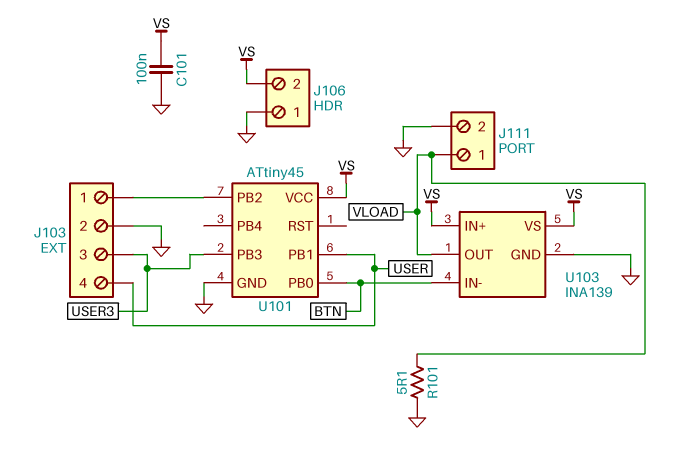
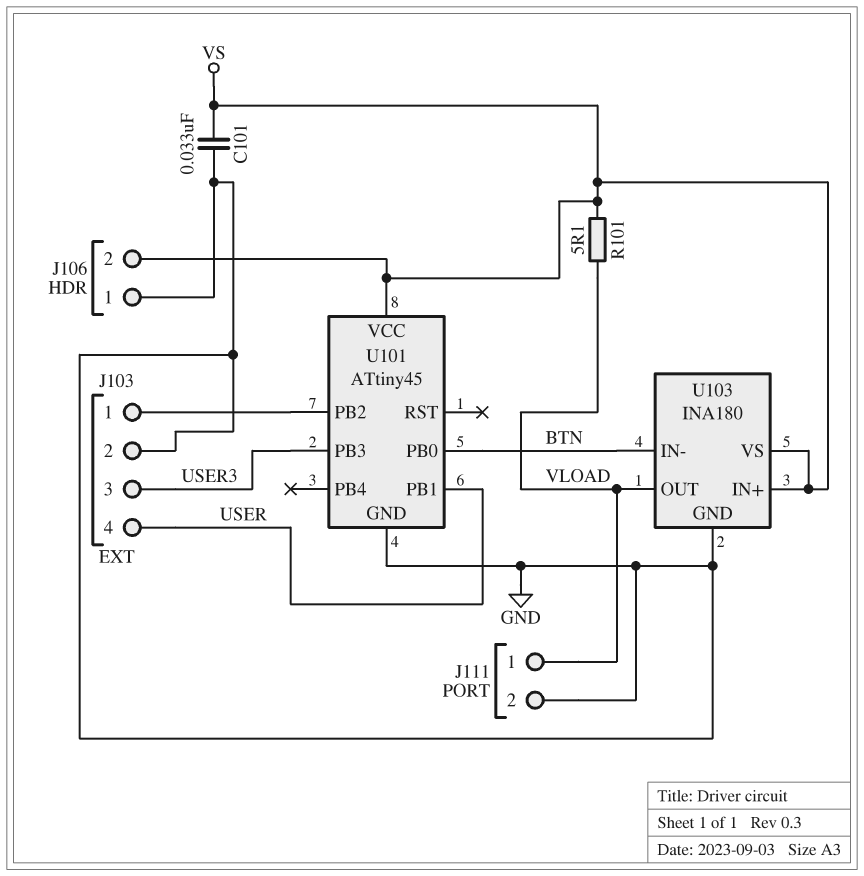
C101: 100nF (GND, VS) -> 33nF (GND, VS)
R101: 5.1 (GND, VLOAD) -> 5.1 (VLOAD, VS)
U103: INA139 -> INA180

